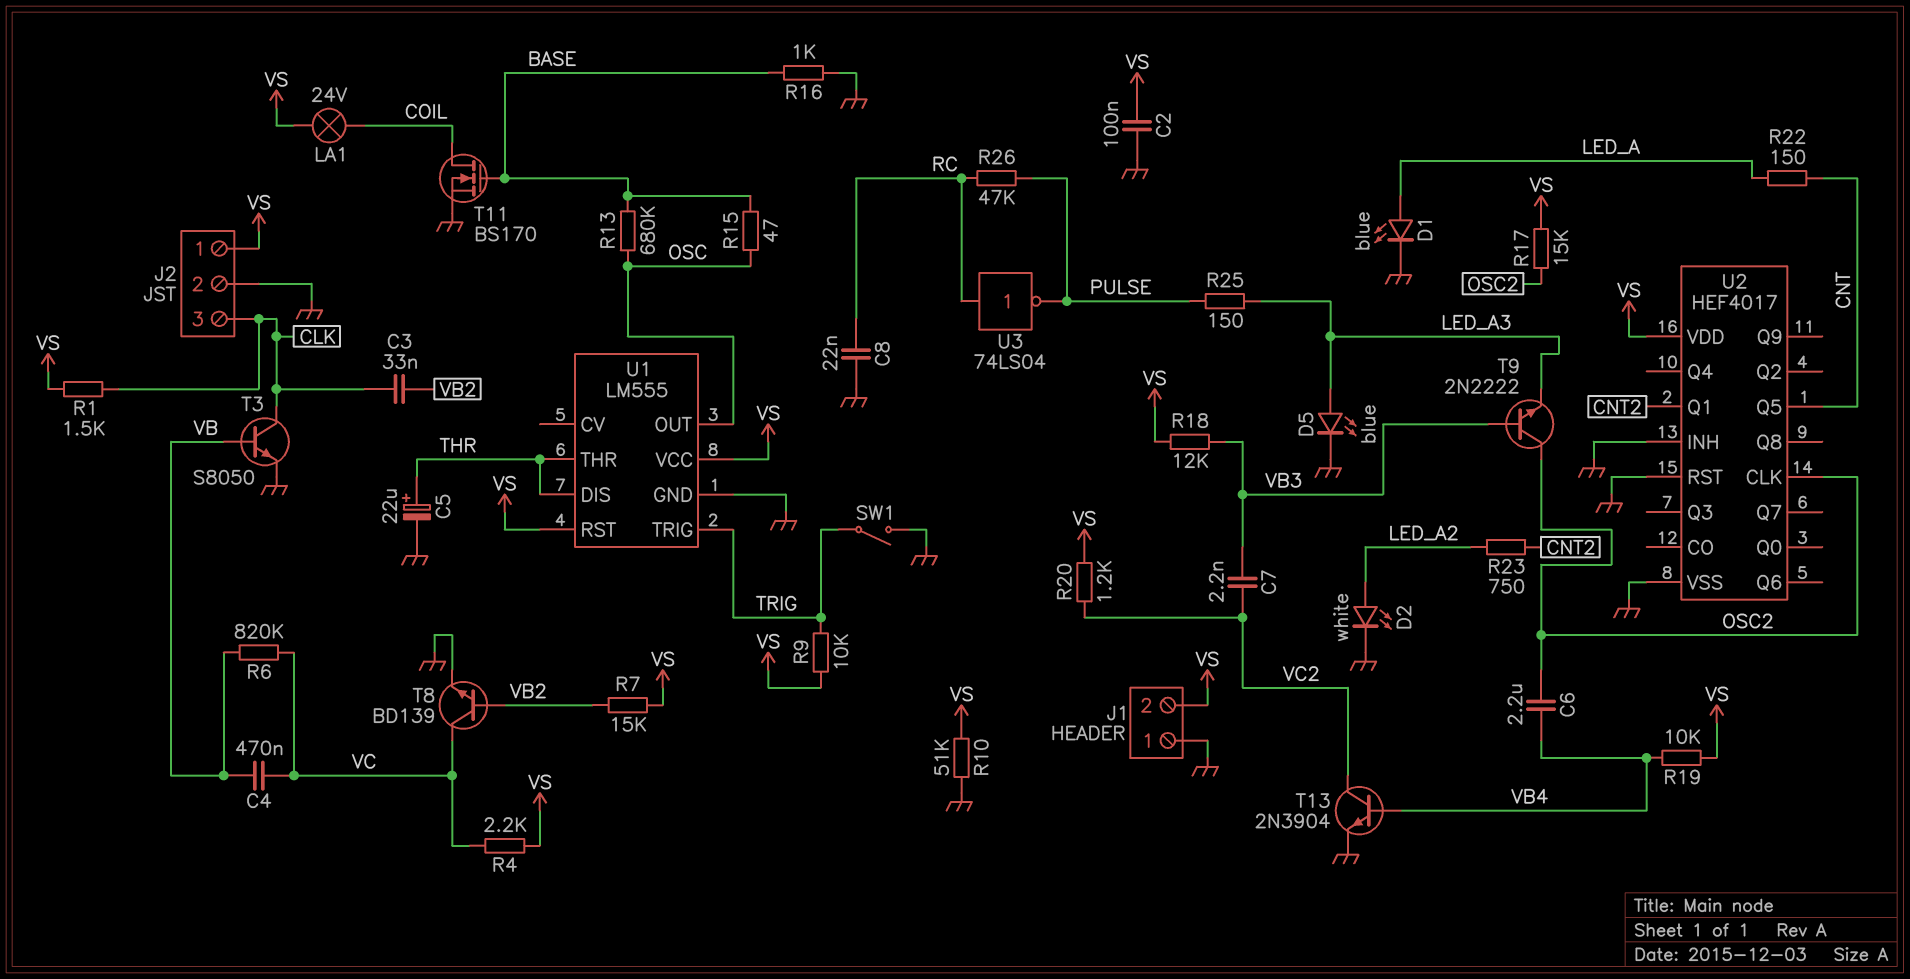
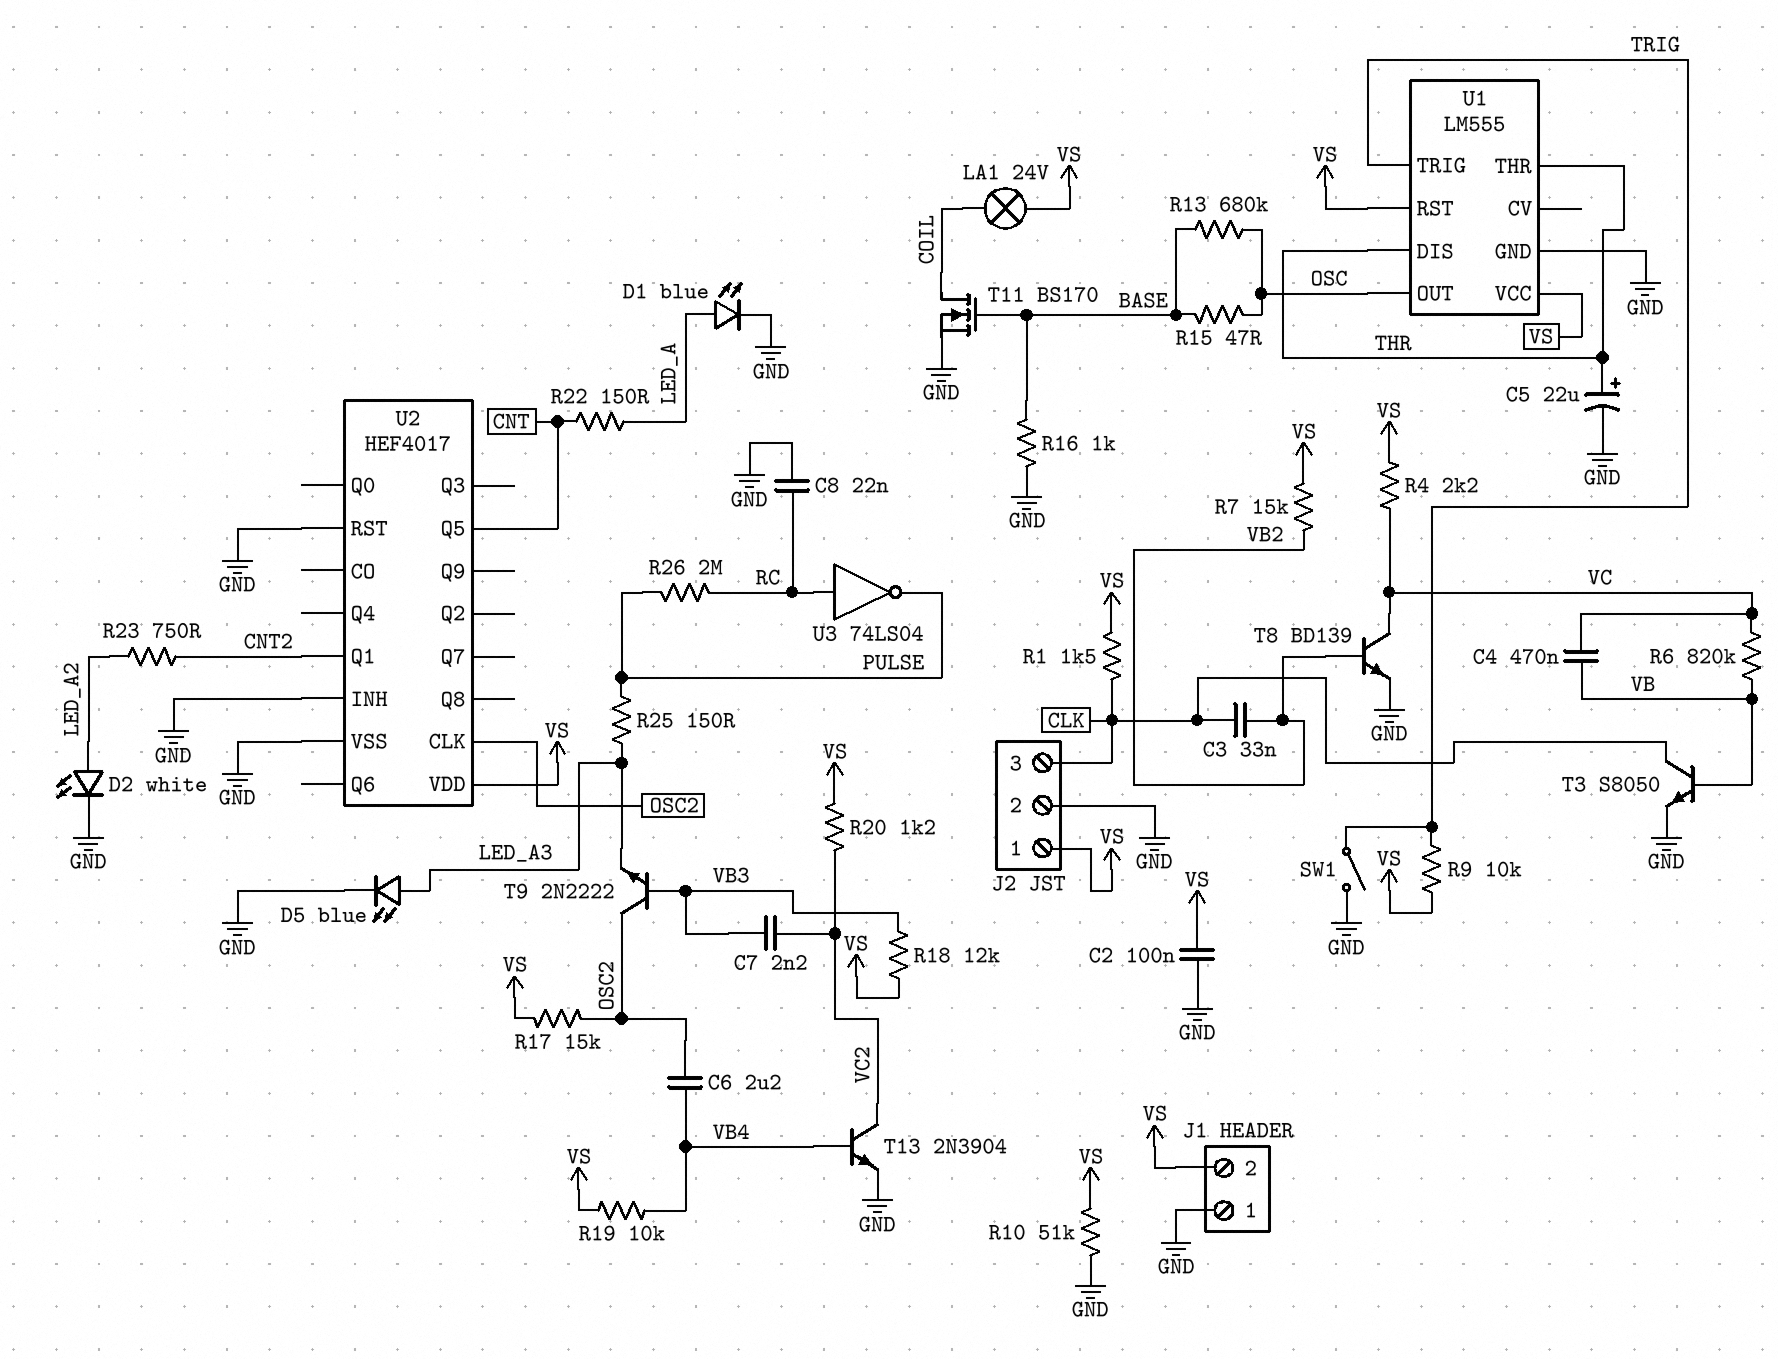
R26: 47k (PULSE, RC) -> 2M (PULSE, RC)

